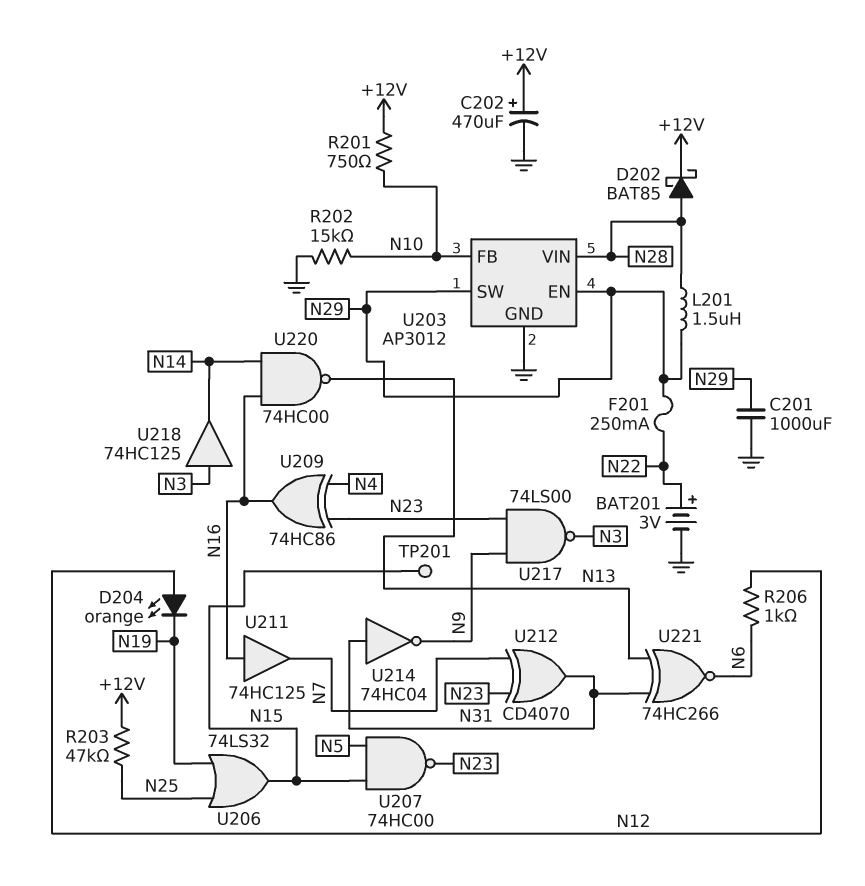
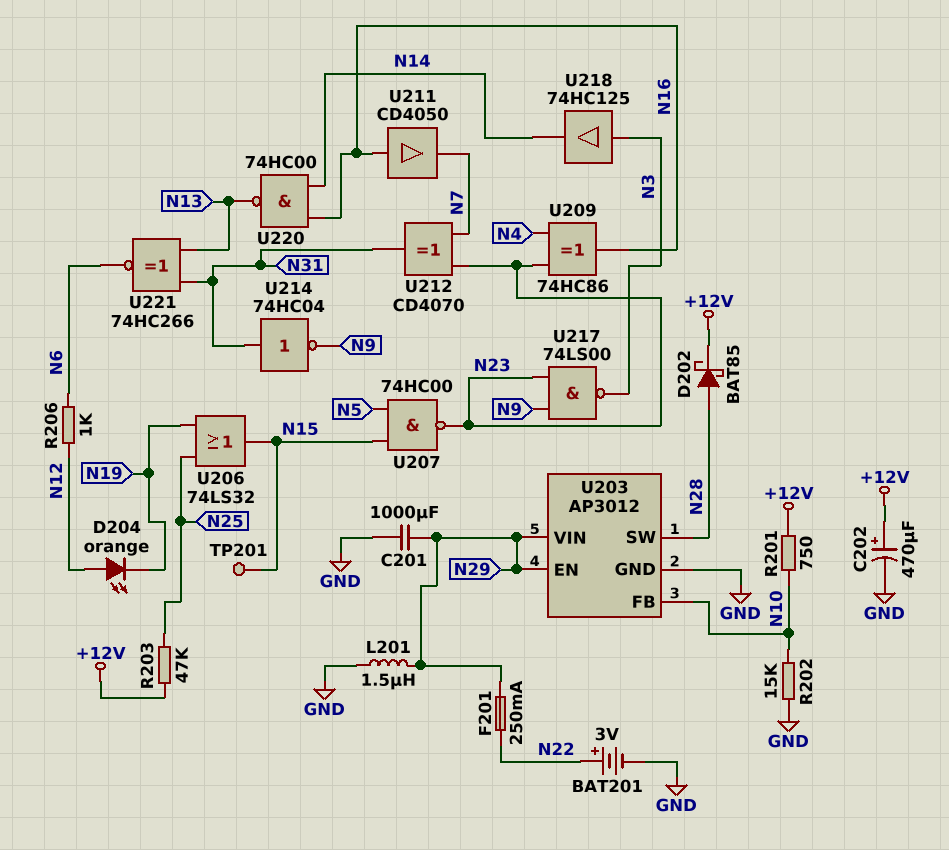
L201: 1.5uH (N28, N29) -> 1.5uH (GND, N29)
U203 pin SW: N29 -> N28
U203 pin VIN: N28 -> N29
U211: buffer 74HC125 (in N16, out N7) -> buffer CD4050 (in N16, out N7)

